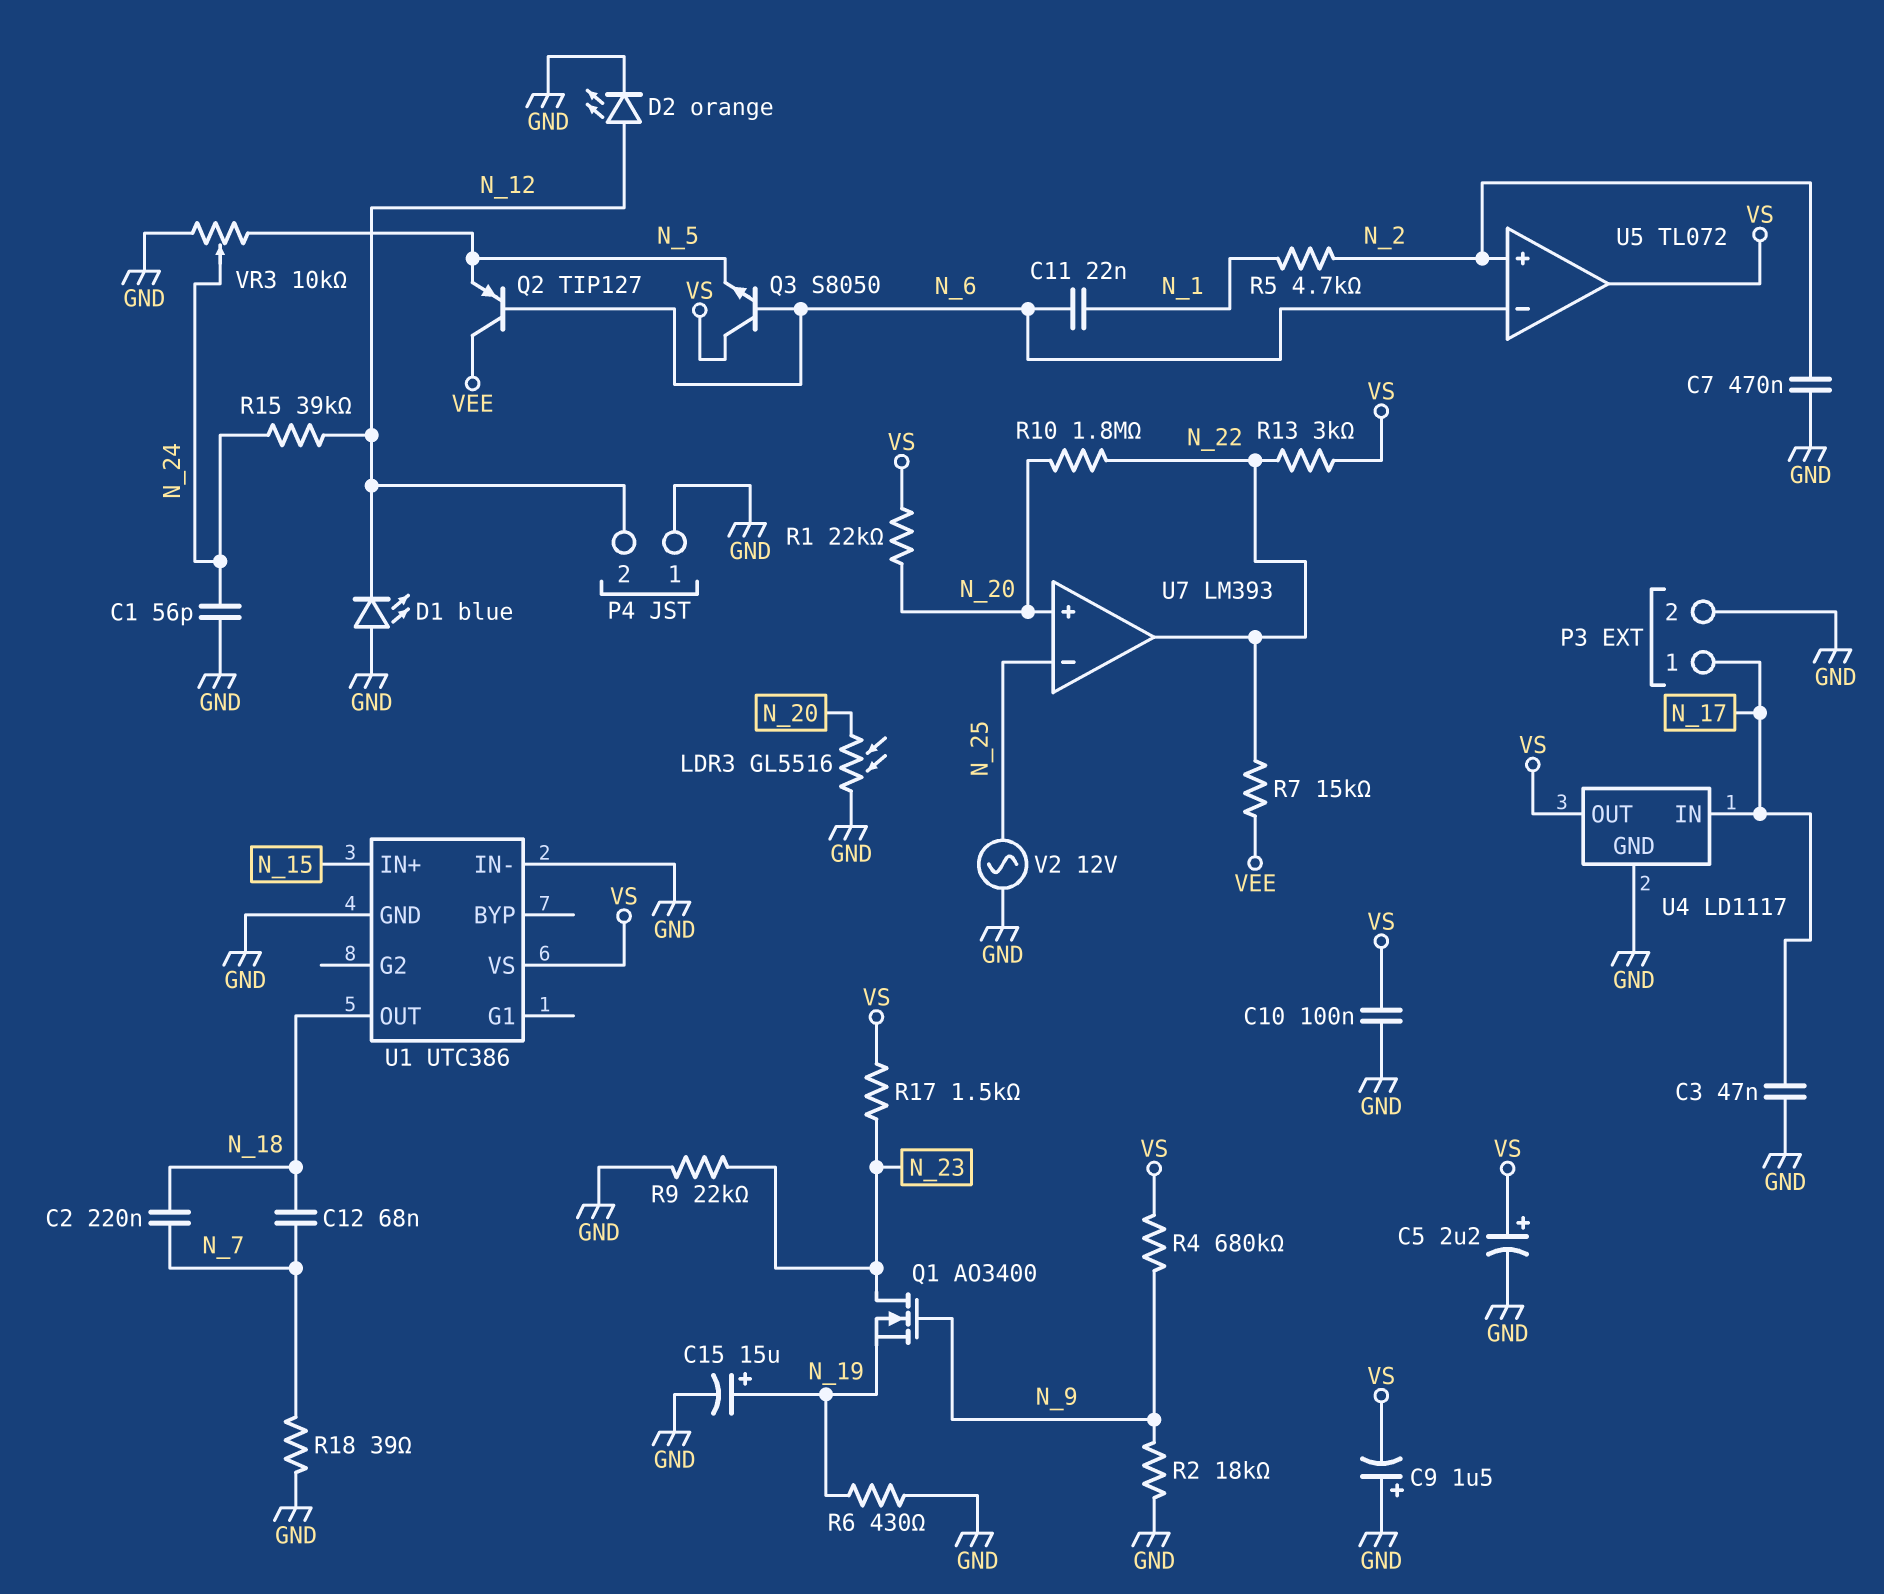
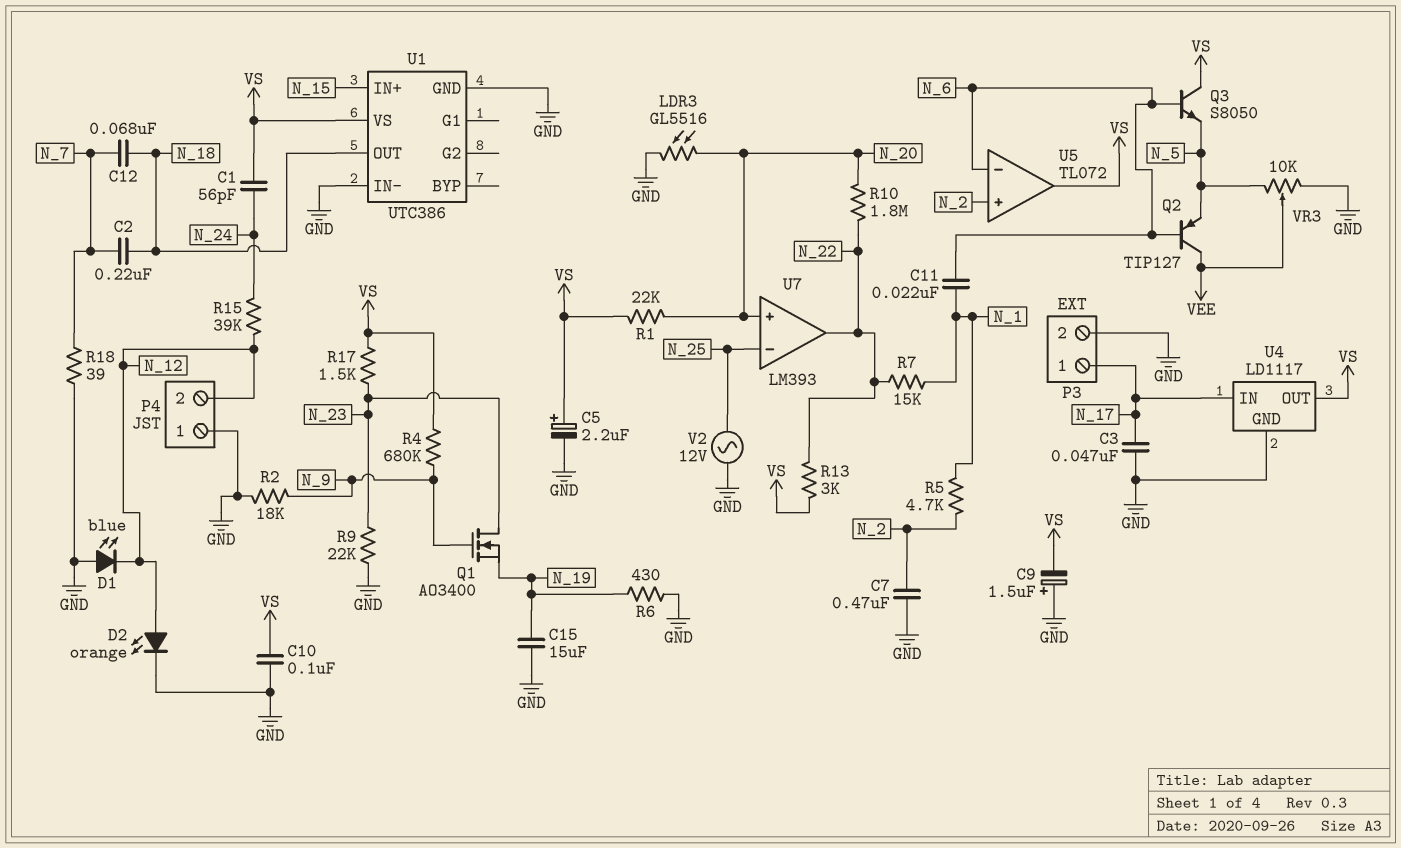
C1: 56pF (GND, N_24) -> 56pF (N_24, VS)
C15: 15uF (plus N_19, minus GND) -> 15uF (GND, N_19)
R7: 15k (N_22, VEE) -> 15k (N_1, N_22)
VR3: 10k (GND, N_5, wiper N_24) -> 10k (GND, N_5, wiper VEE)

